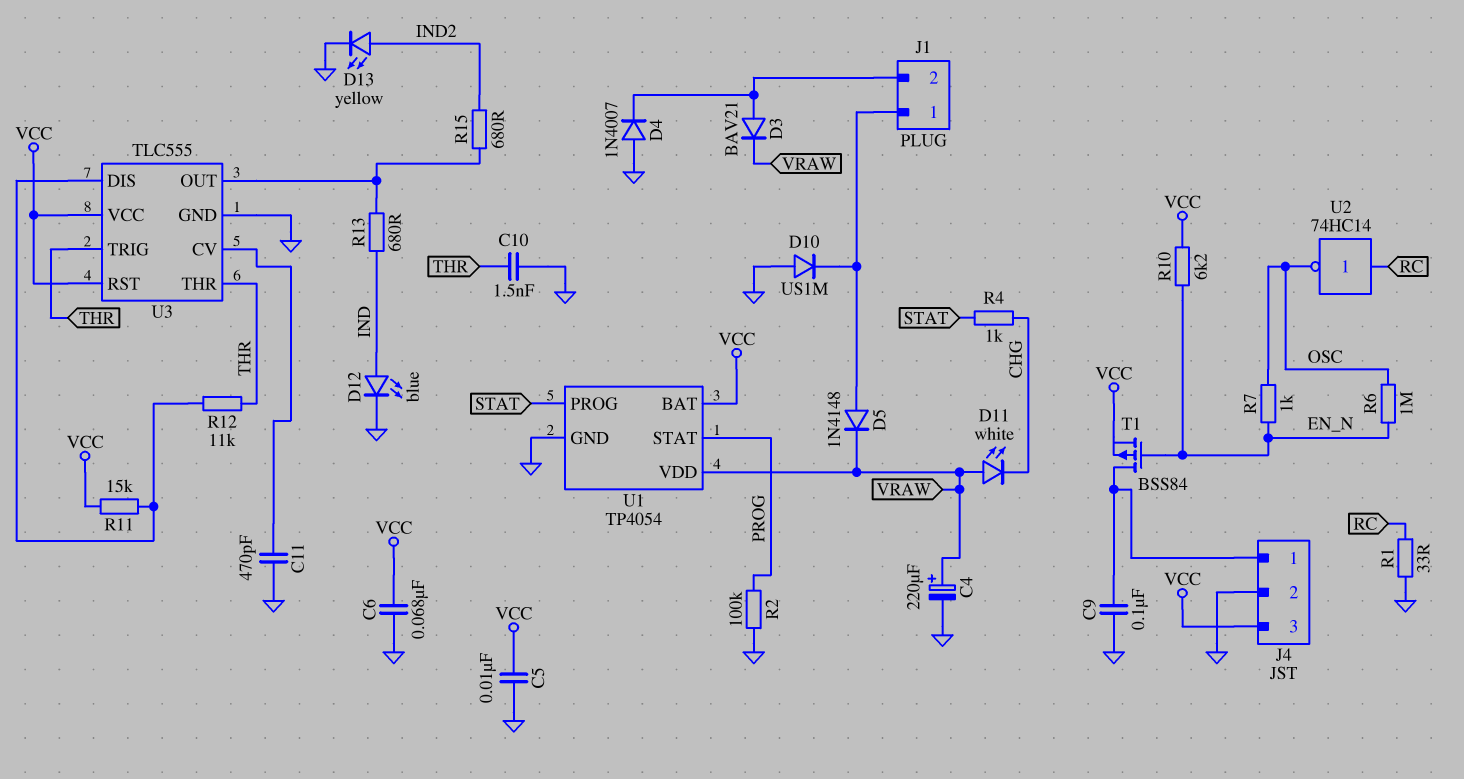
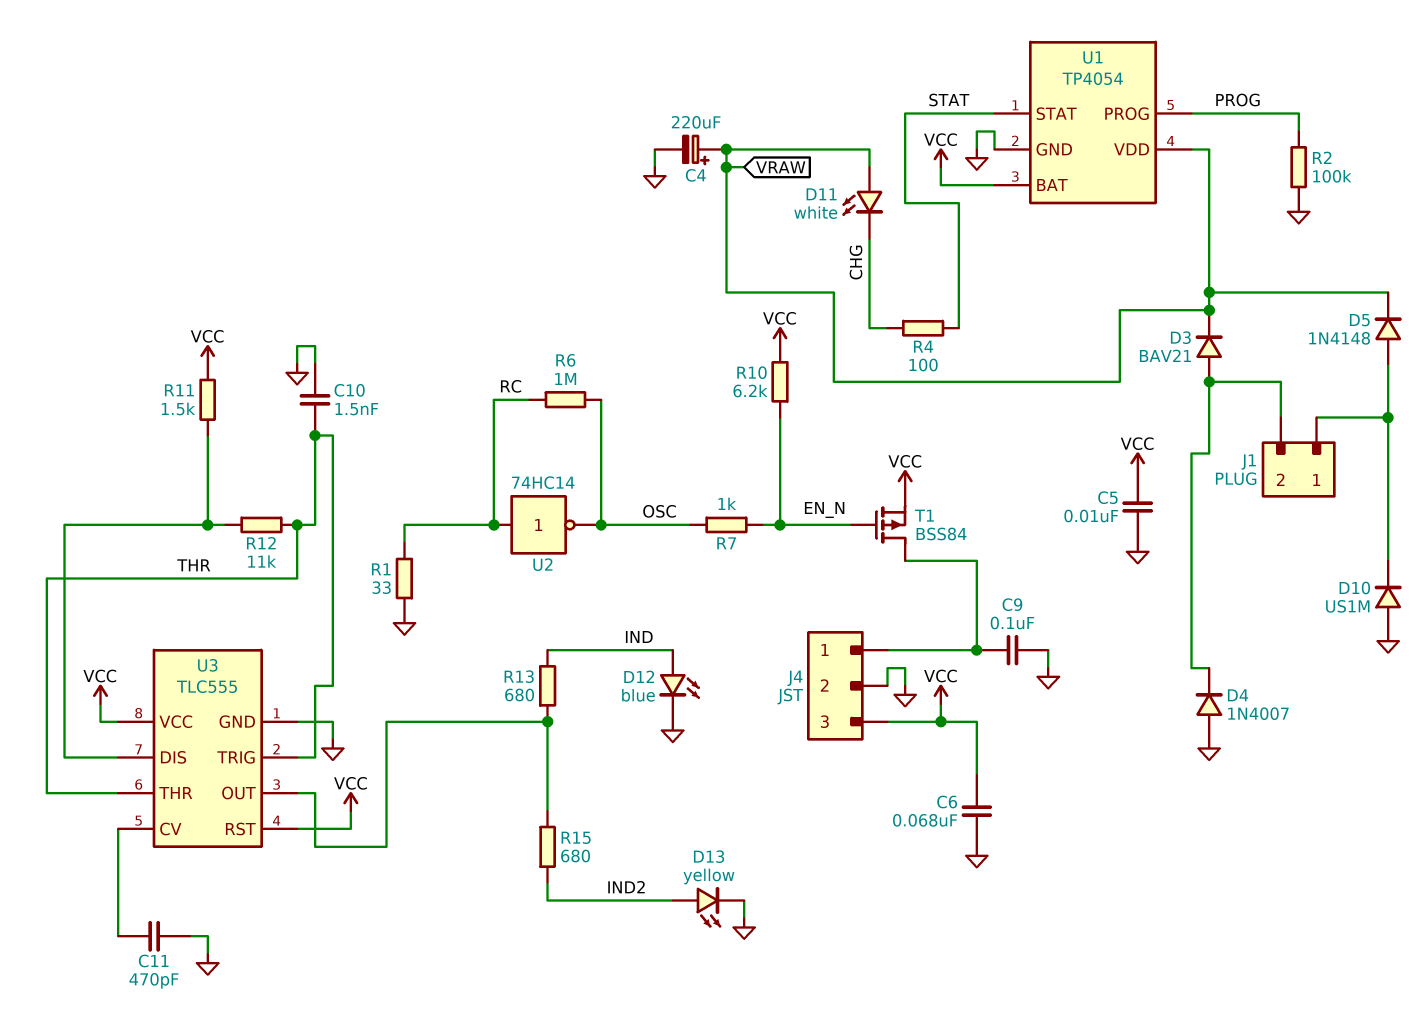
R4: 1k (CHG, STAT) -> 100 (CHG, STAT)
R6: 1M (EN_N, OSC) -> 1M (OSC, RC)
R11: 15k (U3/DIS, VCC) -> 1.5k (U3/DIS, VCC)
U1 pin PROG: STAT -> PROG
U1 pin STAT: PROG -> STAT

